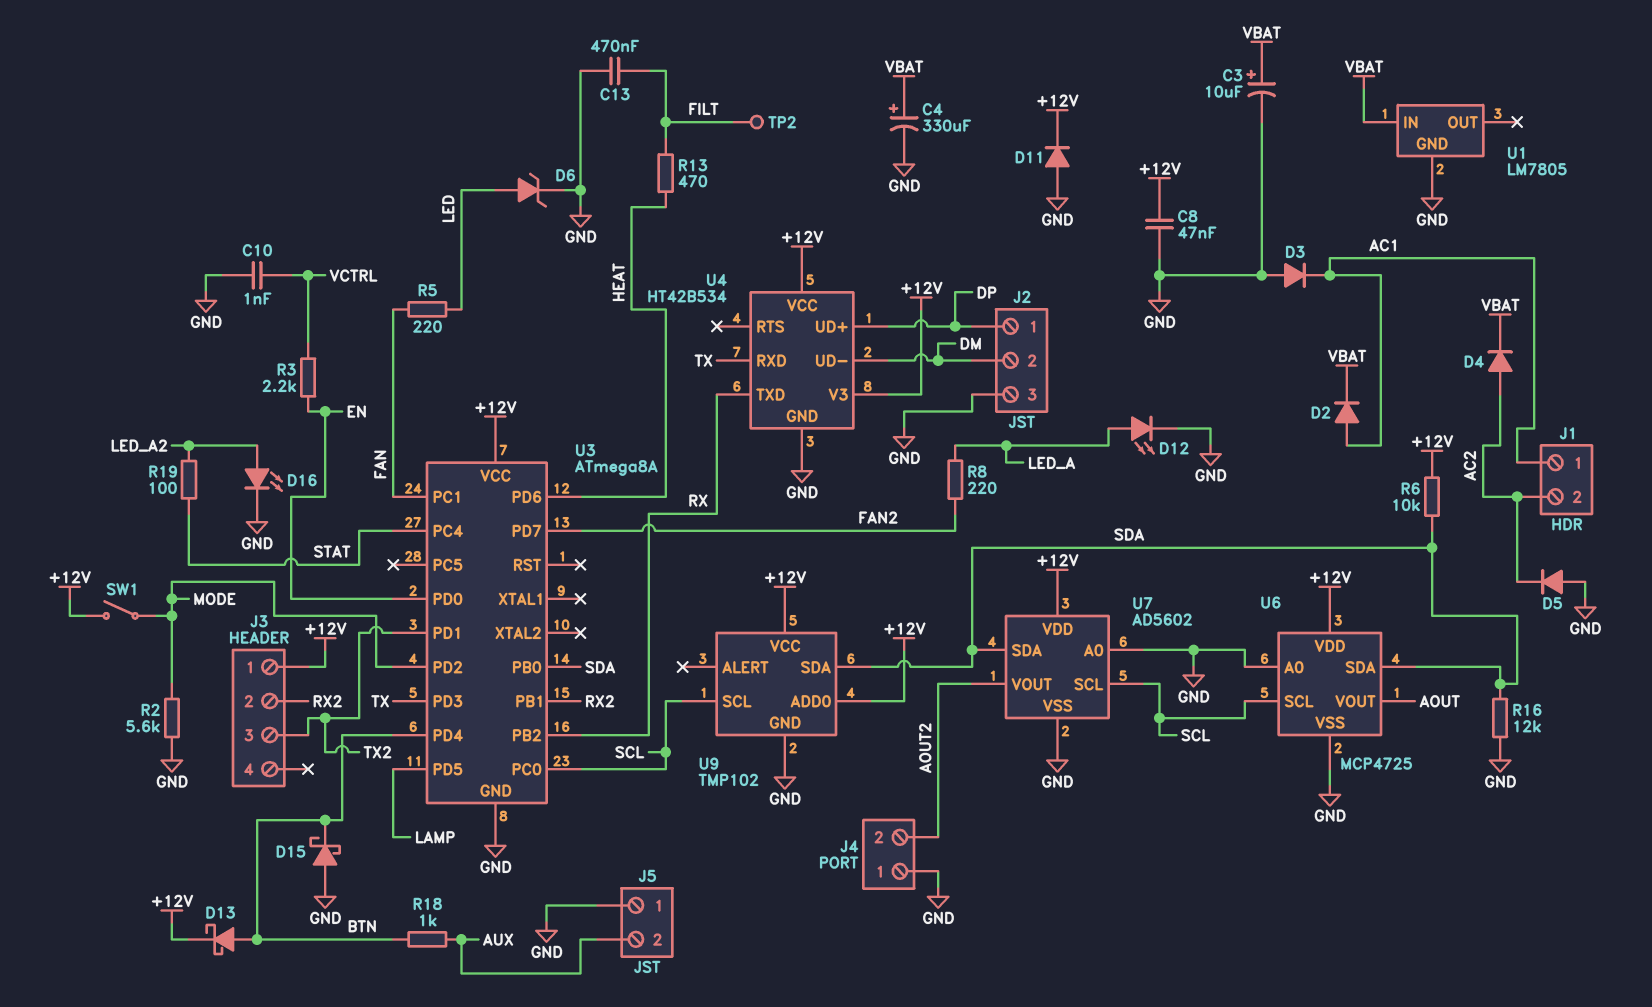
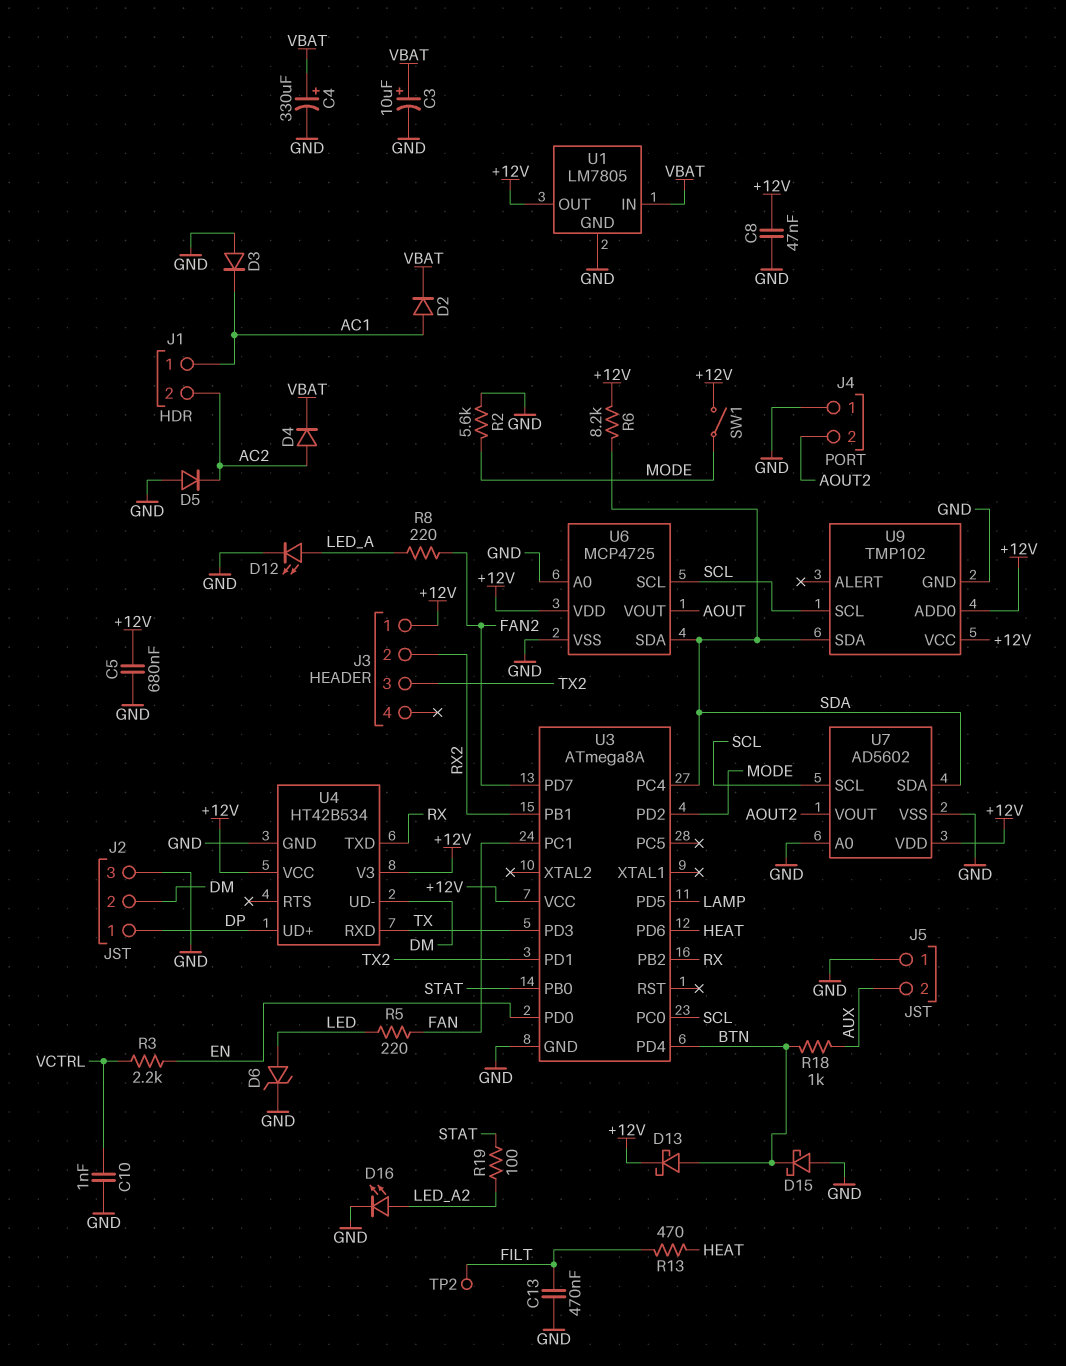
C5: none -> 680nF (+12V, GND)
D11: diode (A GND, K +12V) -> none
R6: 10k (+12V, SDA) -> 8.2k (+12V, SDA)
R16: 12k (GND, SDA) -> none
U1 pin OUT: none -> +12V
U3 pin PB0: SDA -> STAT
U3 pin PC4: STAT -> SDA

